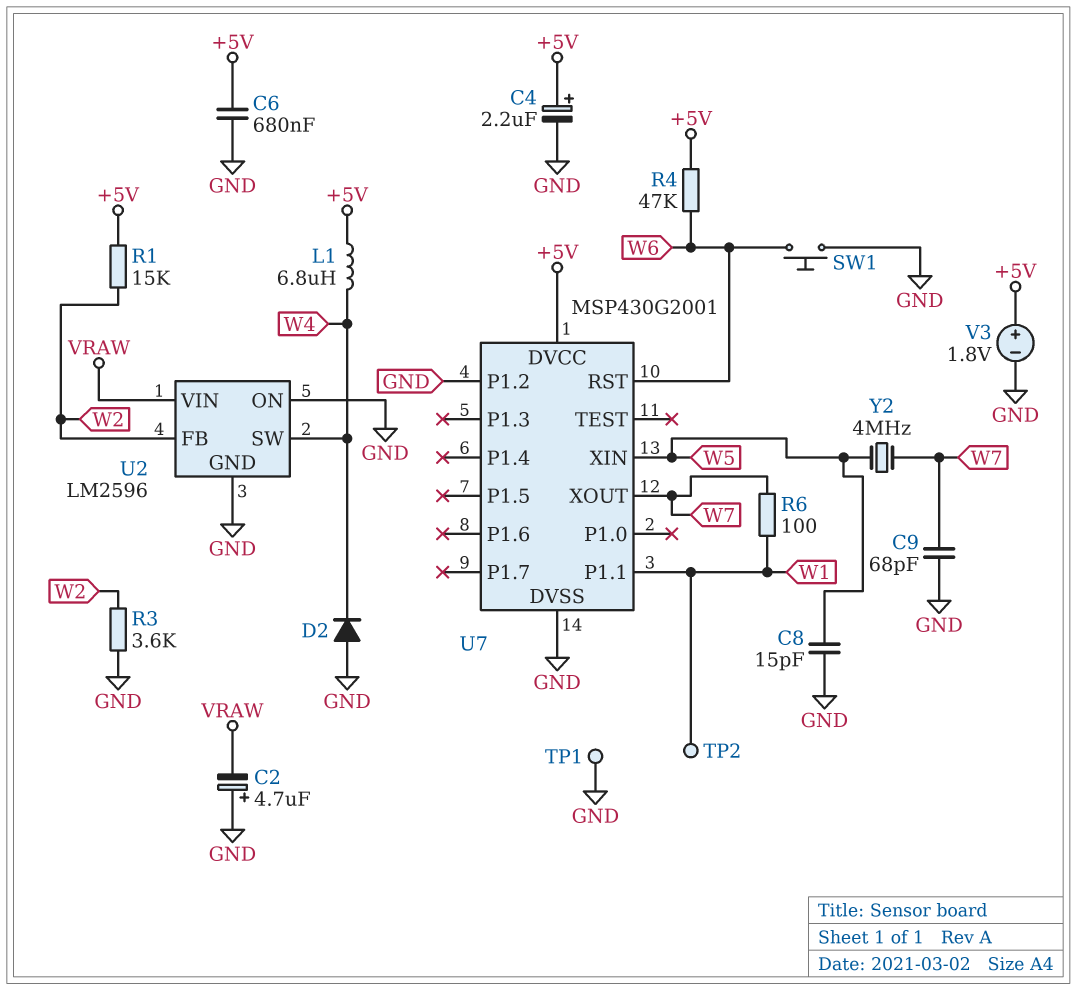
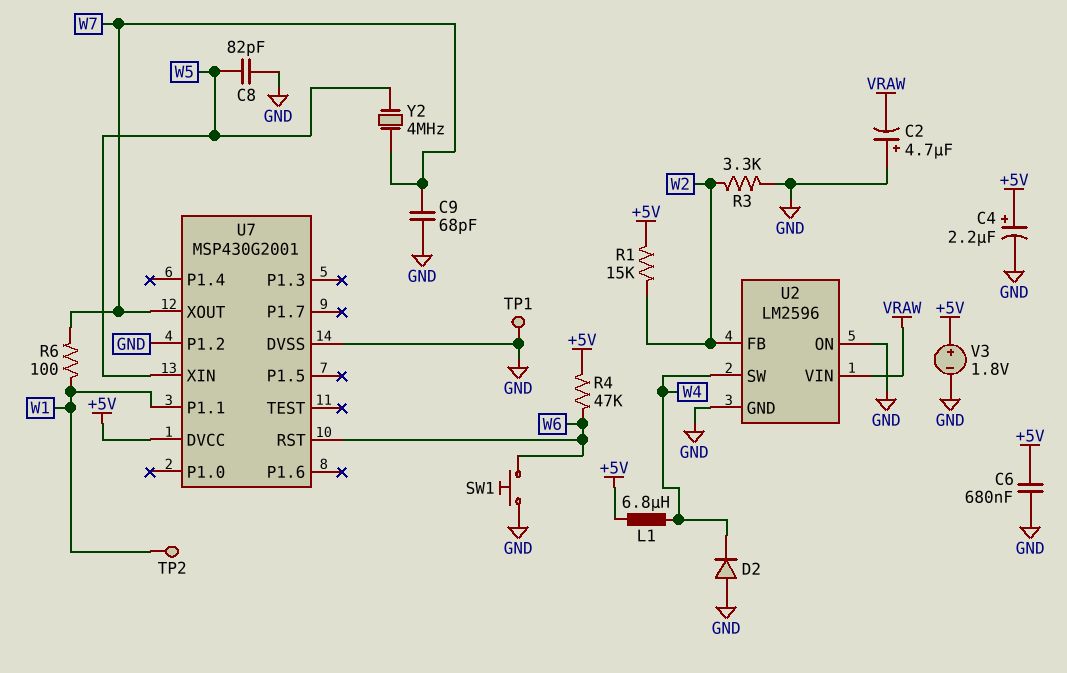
C8: 15pF (GND, W5) -> 82pF (GND, W5)
R3: 3.6k (GND, W2) -> 3.3k (GND, W2)

